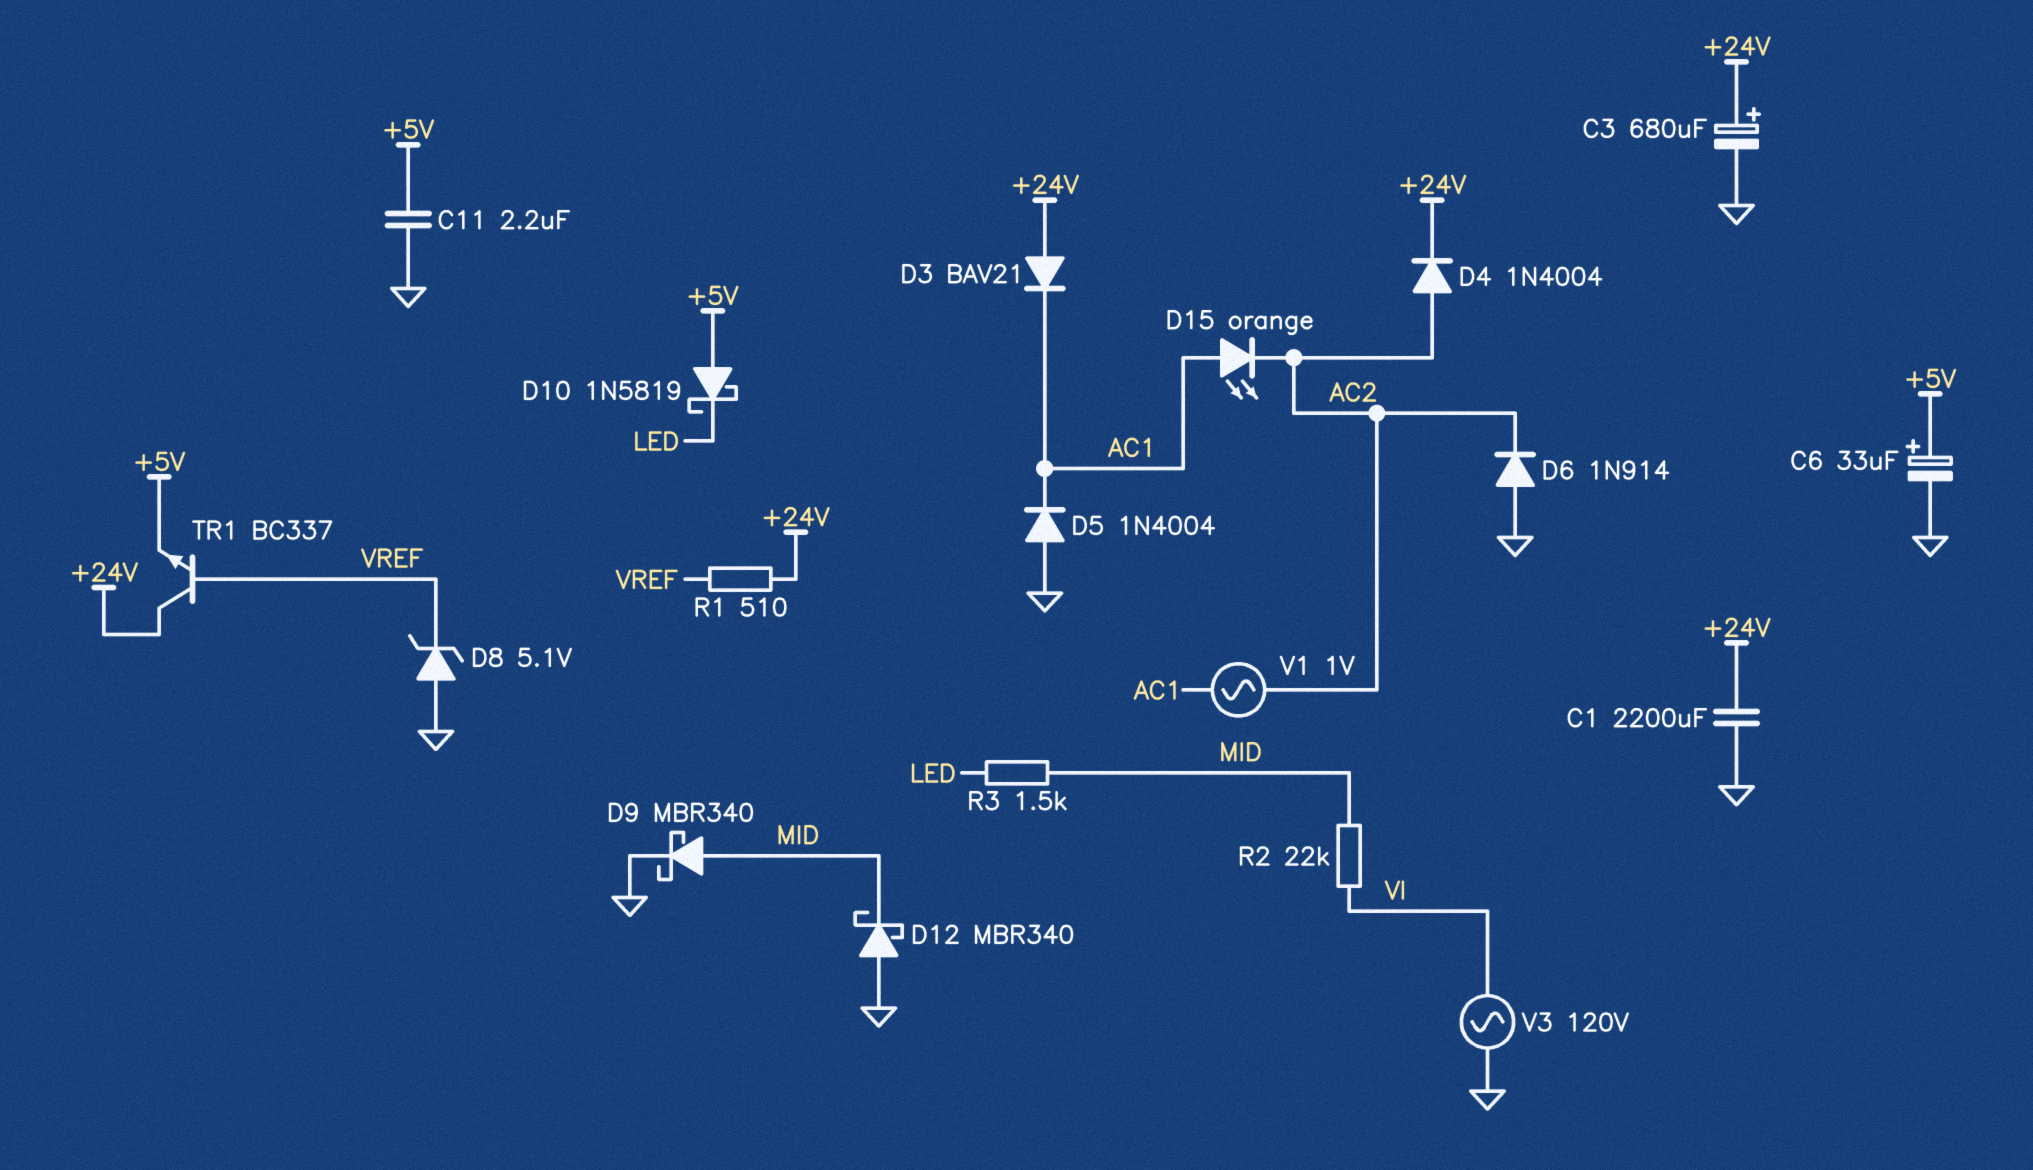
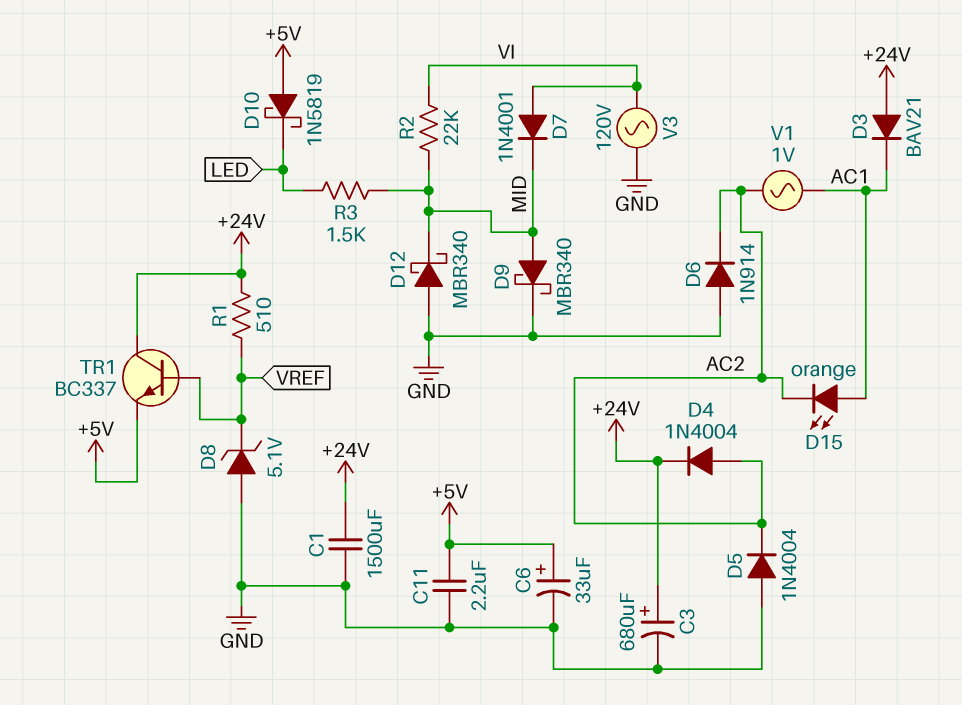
C1: 2200uF (+24V, GND) -> 1500uF (+24V, GND)
D5: diode 1N4004 (A GND, K AC1) -> diode 1N4004 (A GND, K AC2)
D7: none -> diode 1N4001 (A VI, K MID)

